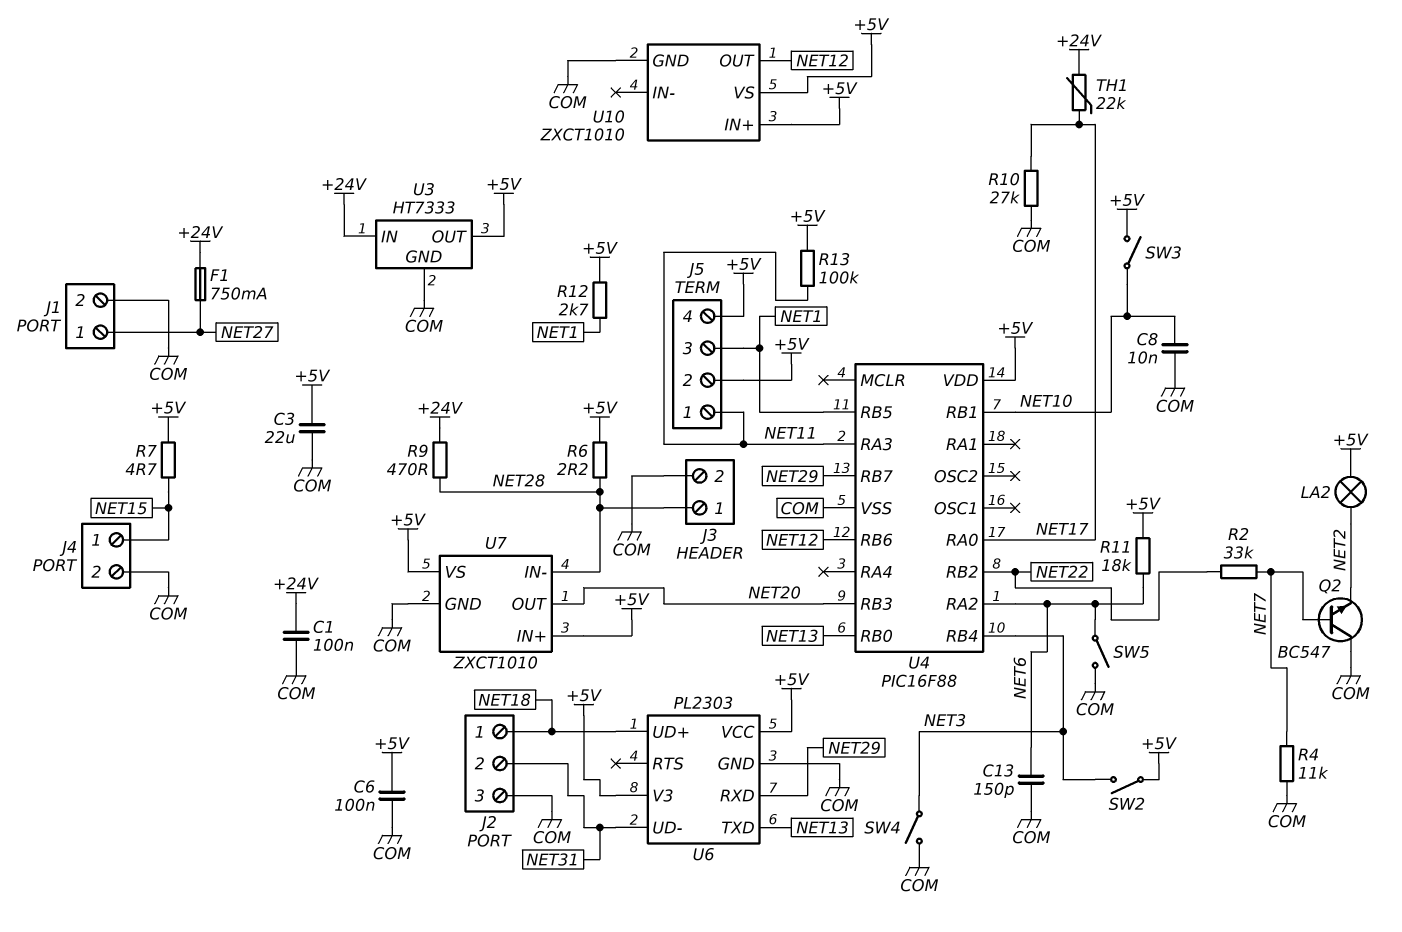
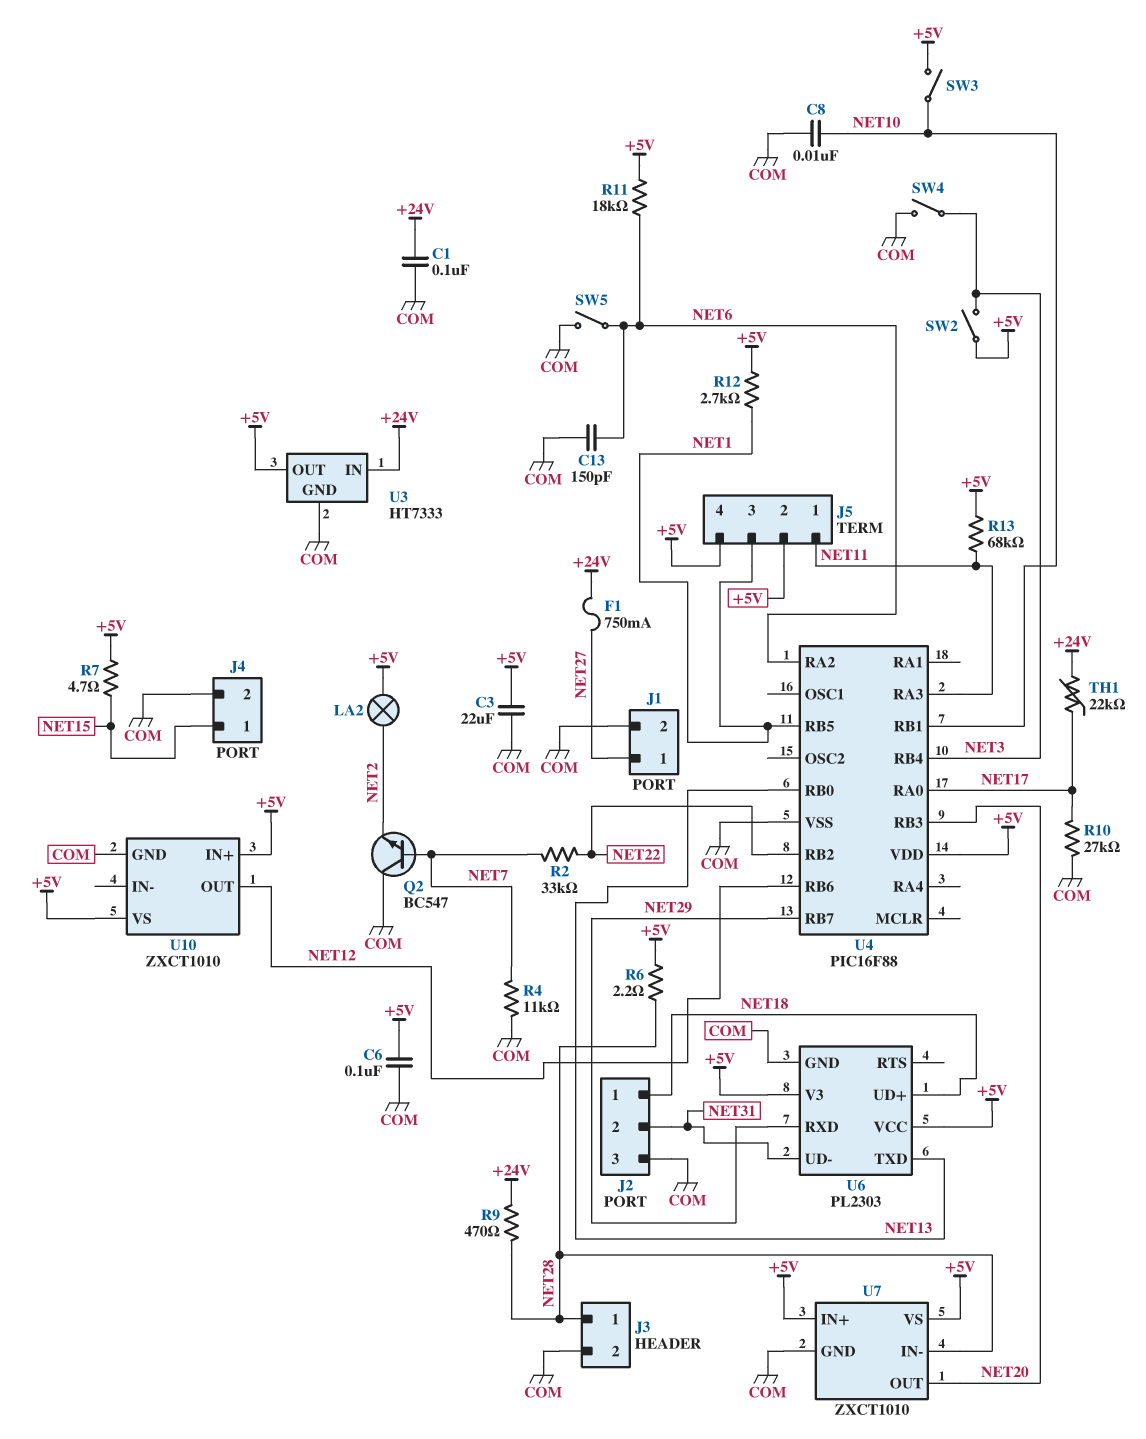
R13: 100k (+5V, NET11) -> 68k (+5V, NET11)

